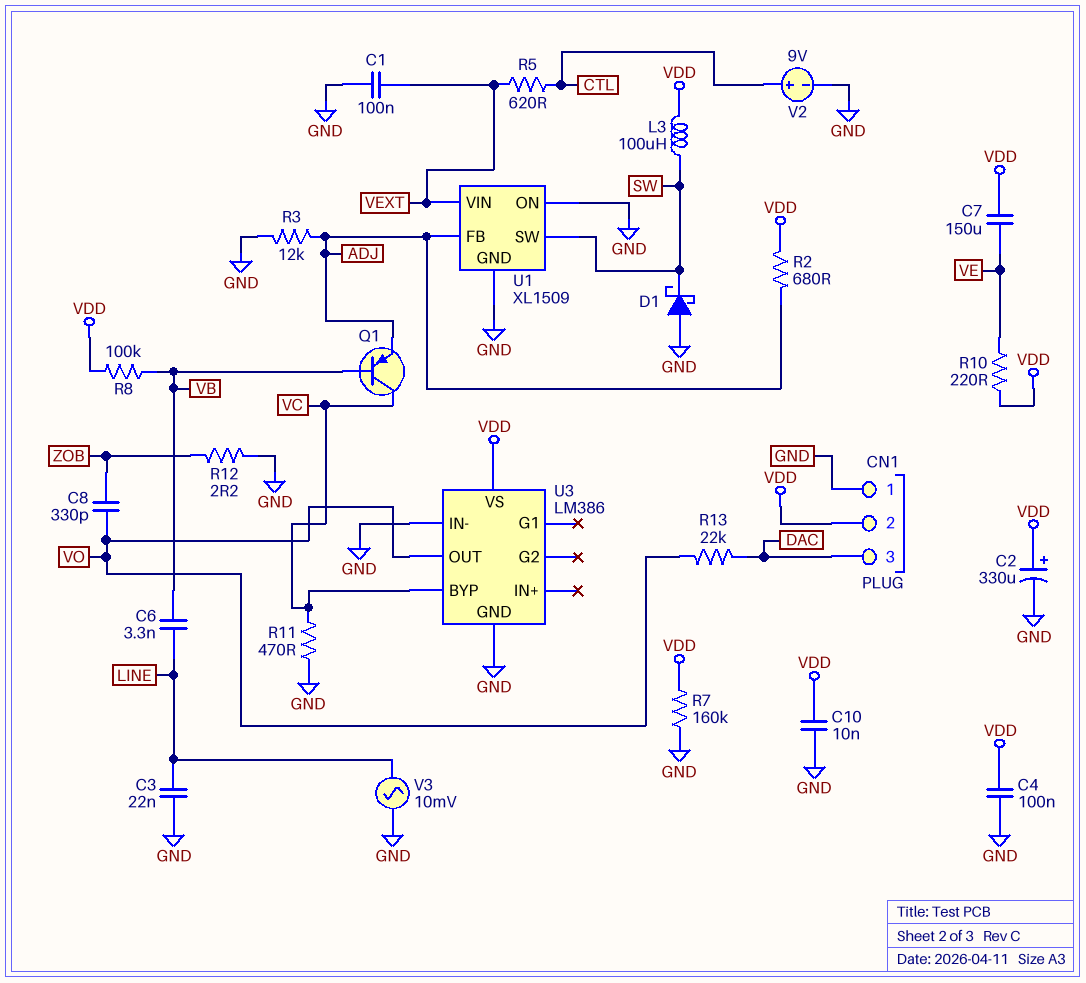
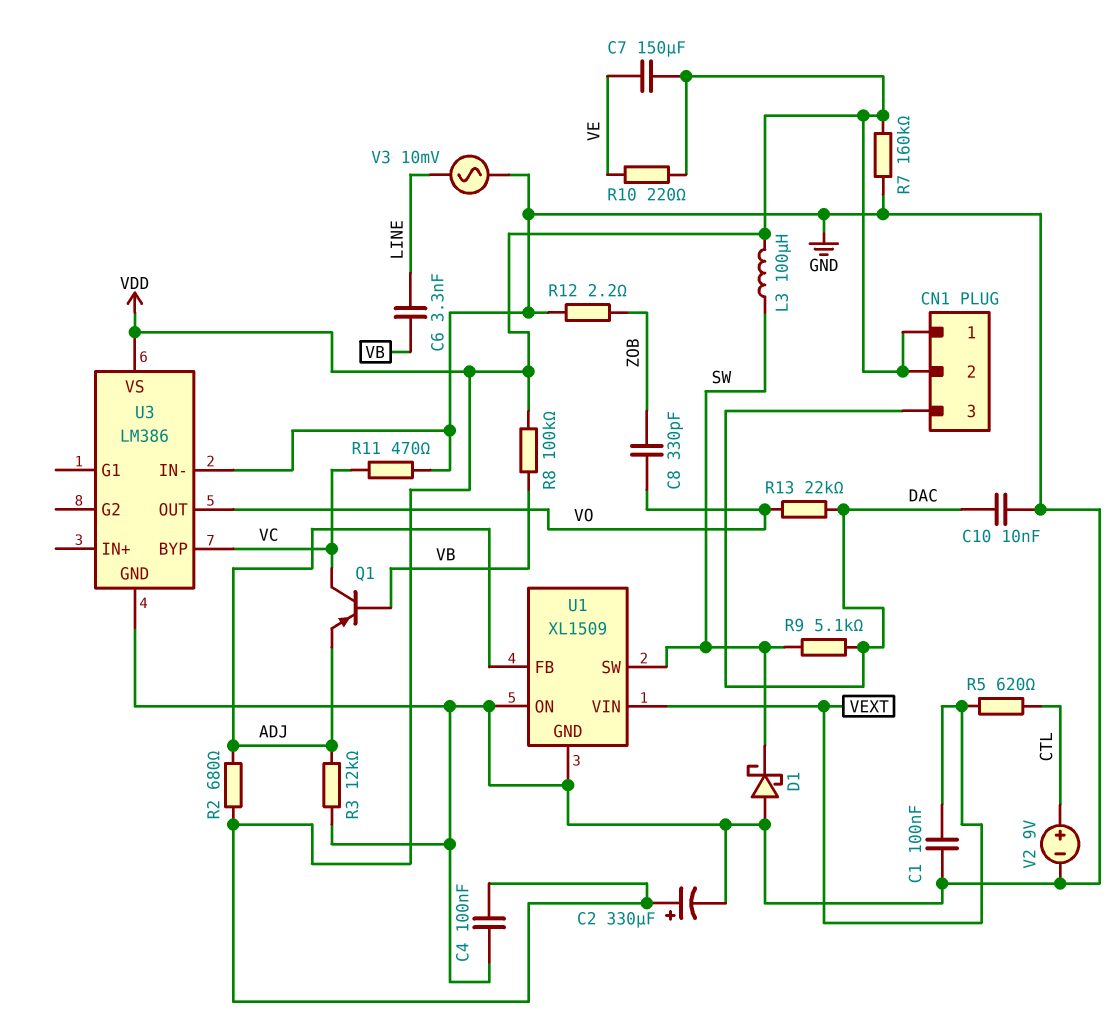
C3: 22nF (GND, LINE) -> none
C10: 10nF (GND, VDD) -> 10nF (DAC, GND)
CN1 pin 1: GND -> VDD
R9: none -> 5.1k (DAC, SW)

